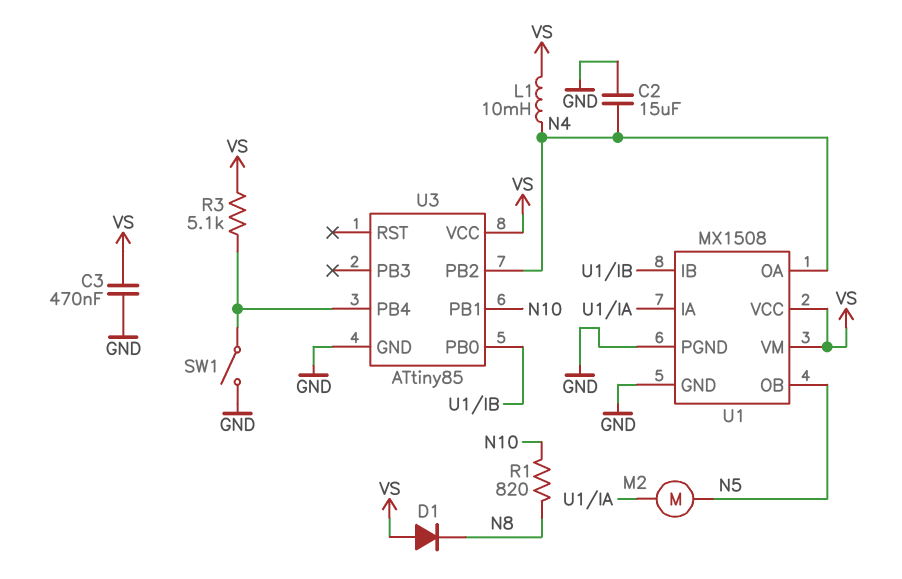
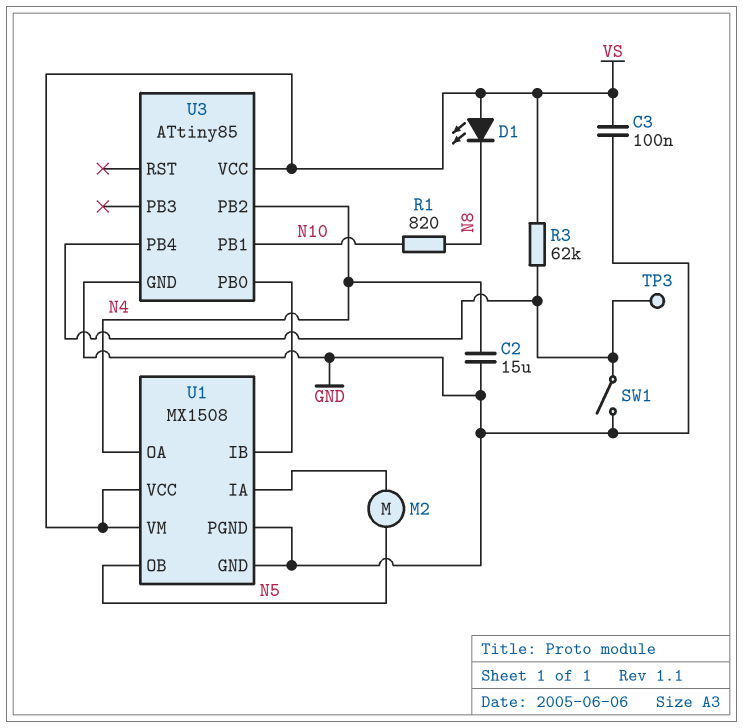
C3: 470nF (GND, VS) -> 100nF (GND, VS)
D1: diode (A VS, K N8) -> LED (A VS, K N8)
L1: 10mH (N4, VS) -> none
R3: 5.1k (U3/PB4, VS) -> 62k (U3/PB4, VS)
TP3: none -> test point (U3/PB4)

